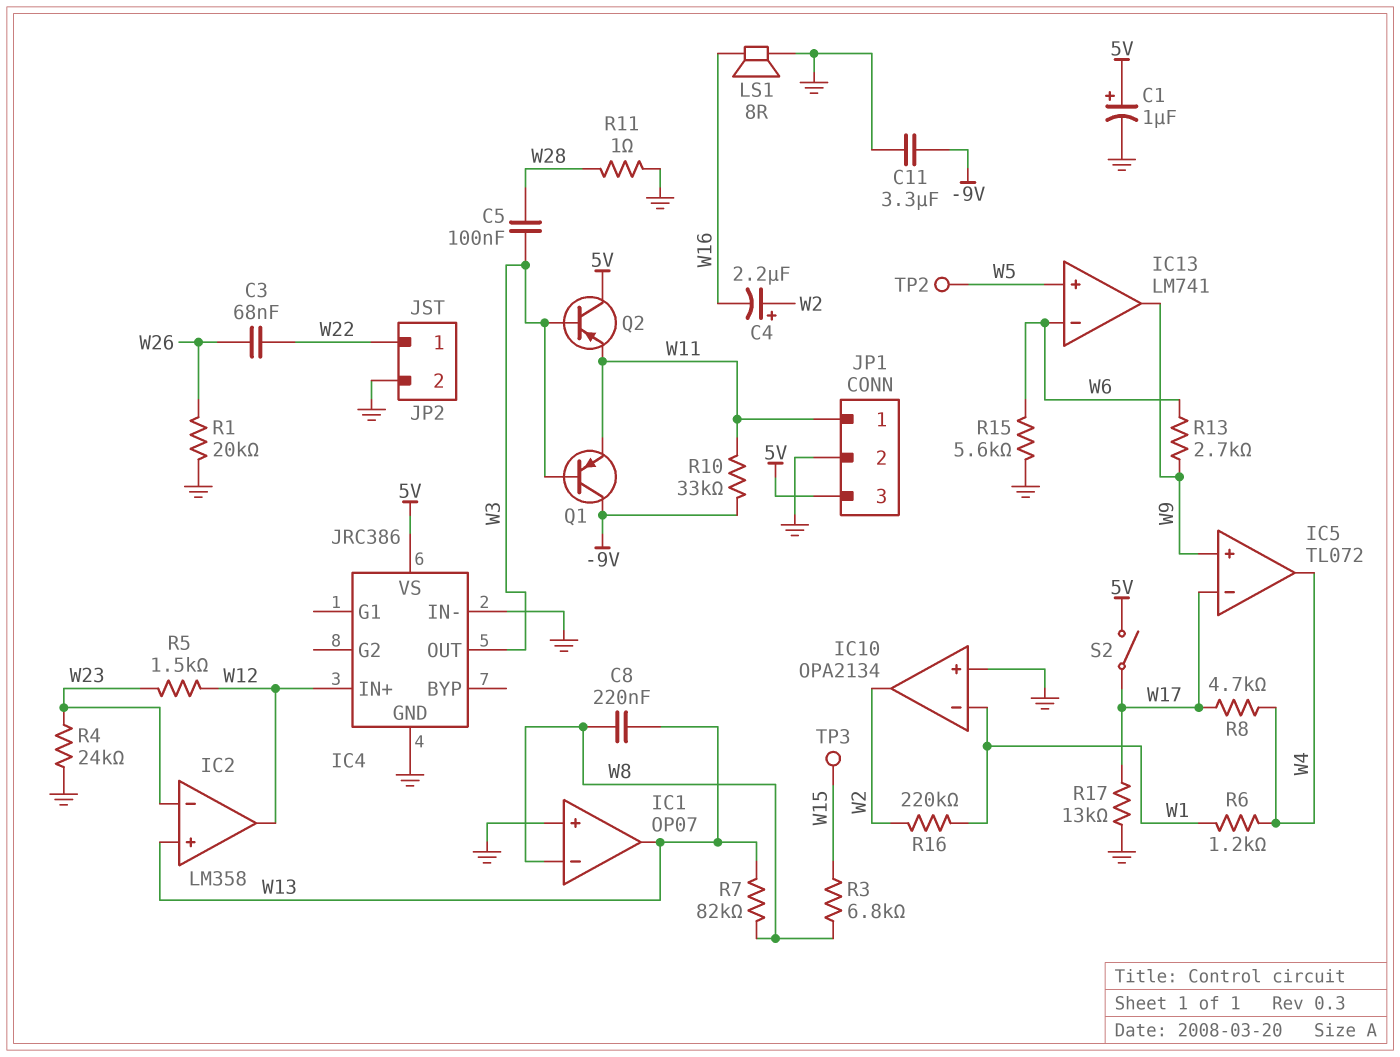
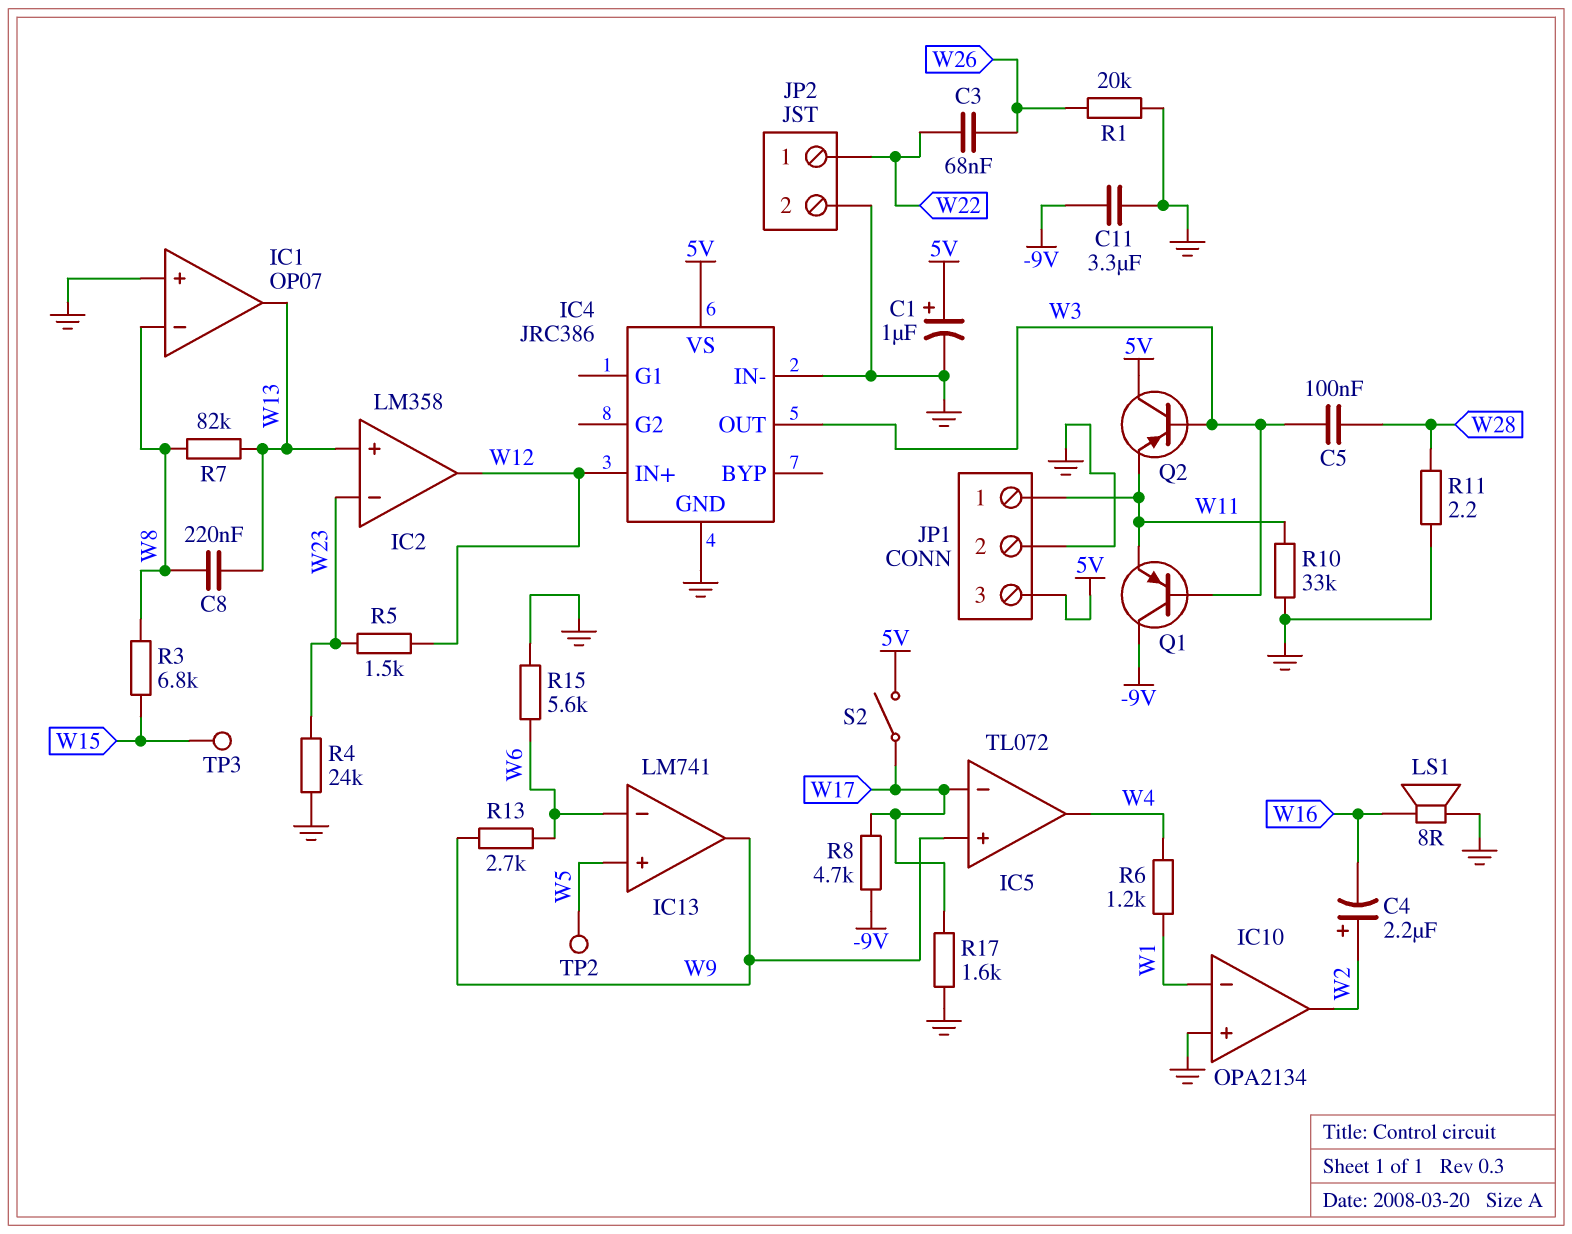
R8: 4.7k (W4, W17) -> 4.7k (-9V, W17)
R10: 33k (-9V, W11) -> 33k (GND, W11)
R11: 1 (GND, W28) -> 2.2 (GND, W28)
R16: 220k (W1, W2) -> none
R17: 13k (GND, W17) -> 1.6k (GND, W17)

